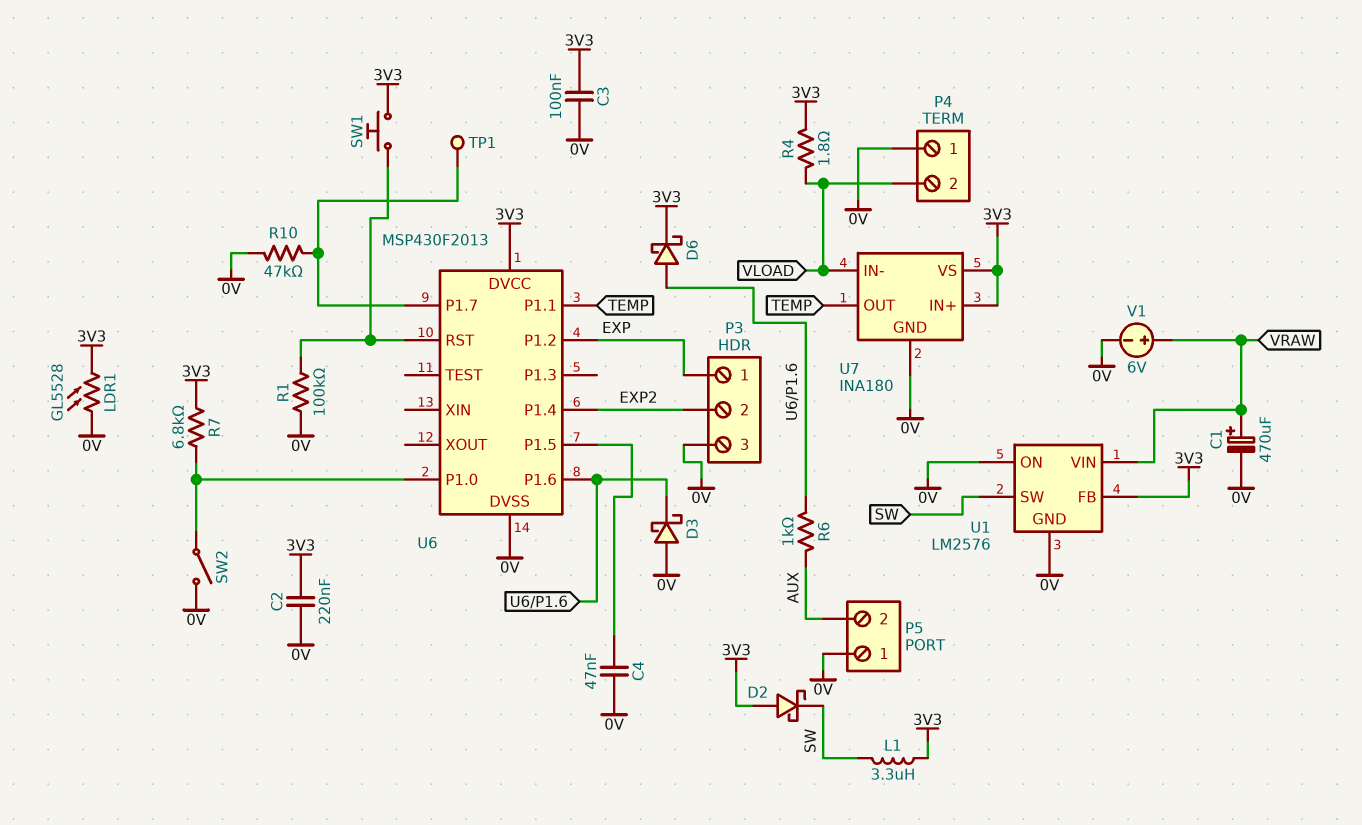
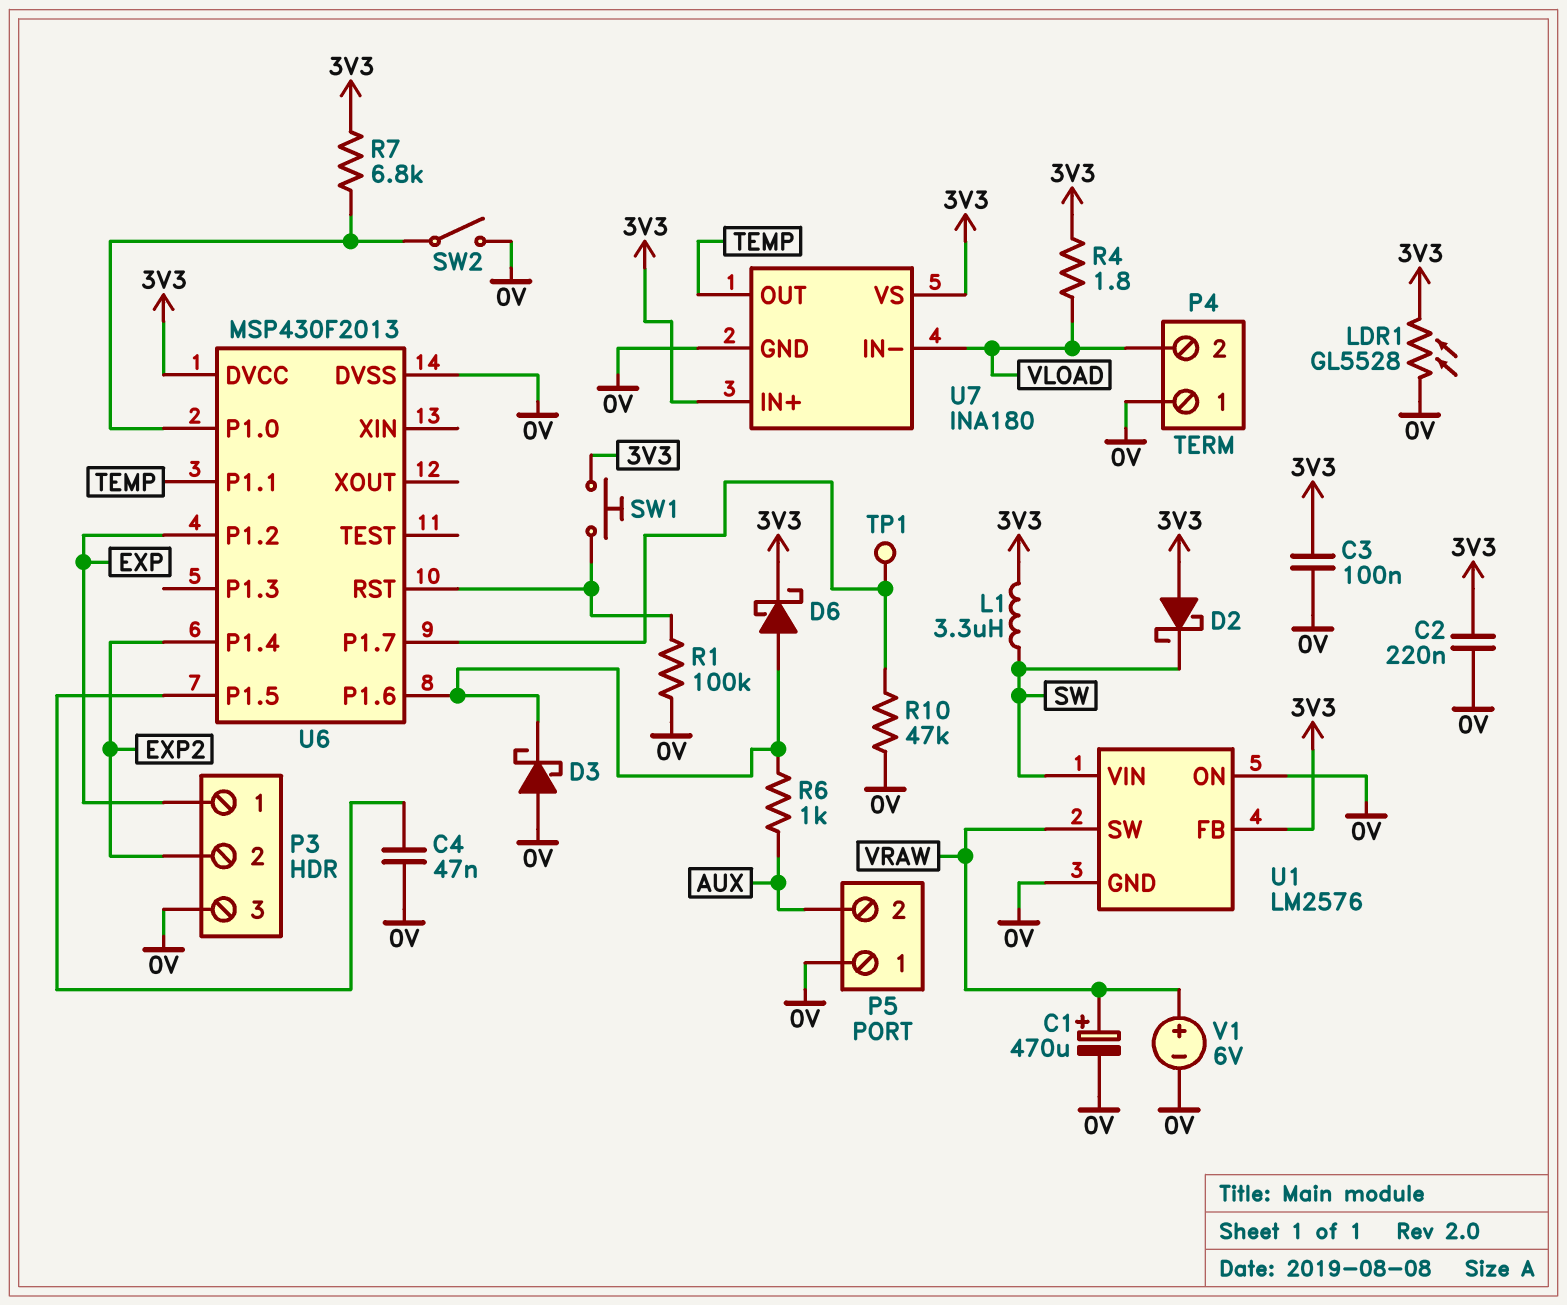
U1 pin SW: SW -> VRAW
U1 pin VIN: VRAW -> SW

